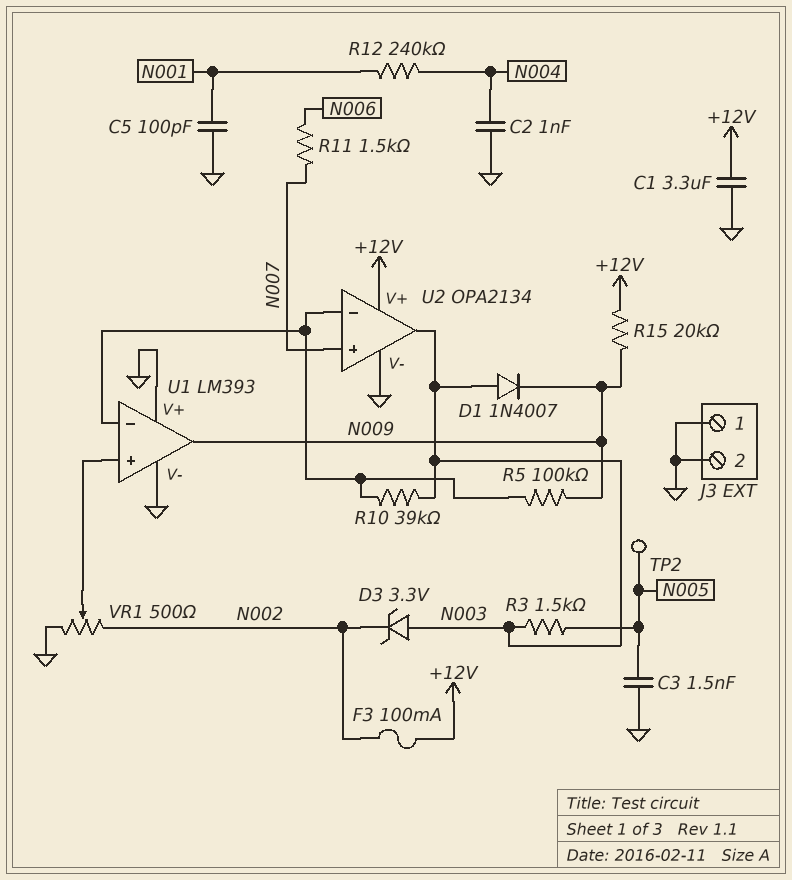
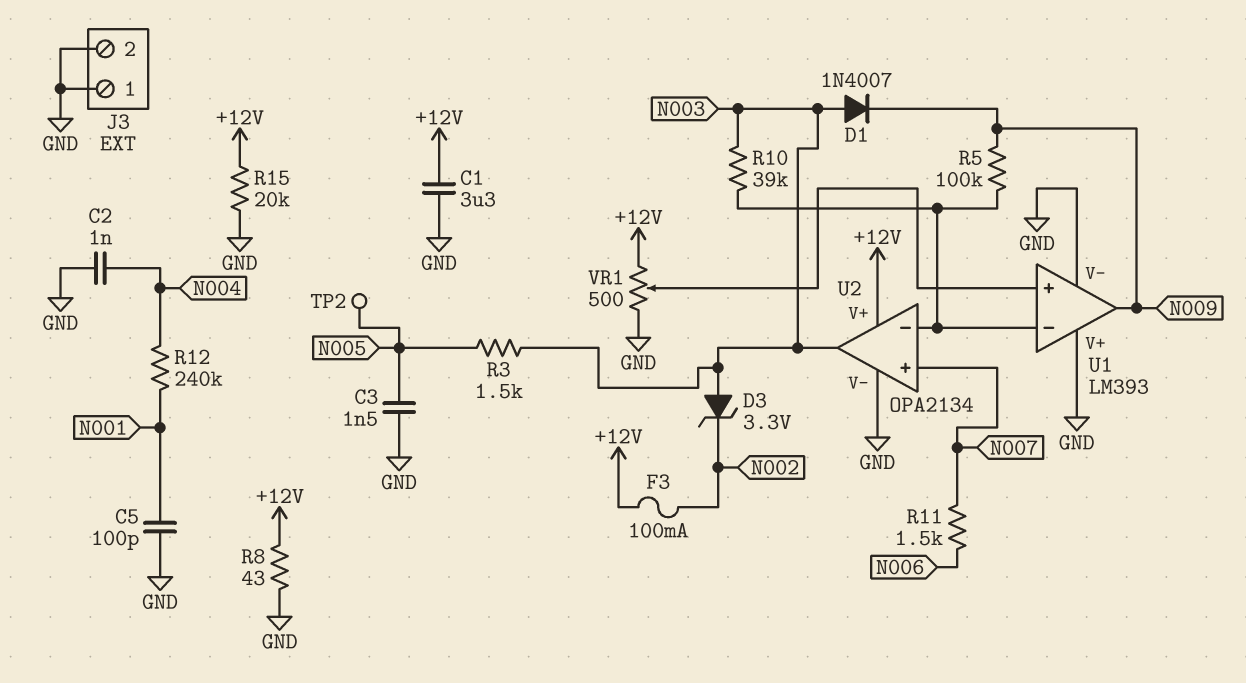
R8: none -> 43 (+12V, GND)
R15: 20k (+12V, N009) -> 20k (+12V, GND)
VR1: 500 (GND, N002, wiper U1/in+) -> 500 (+12V, GND, wiper U1/in+)

